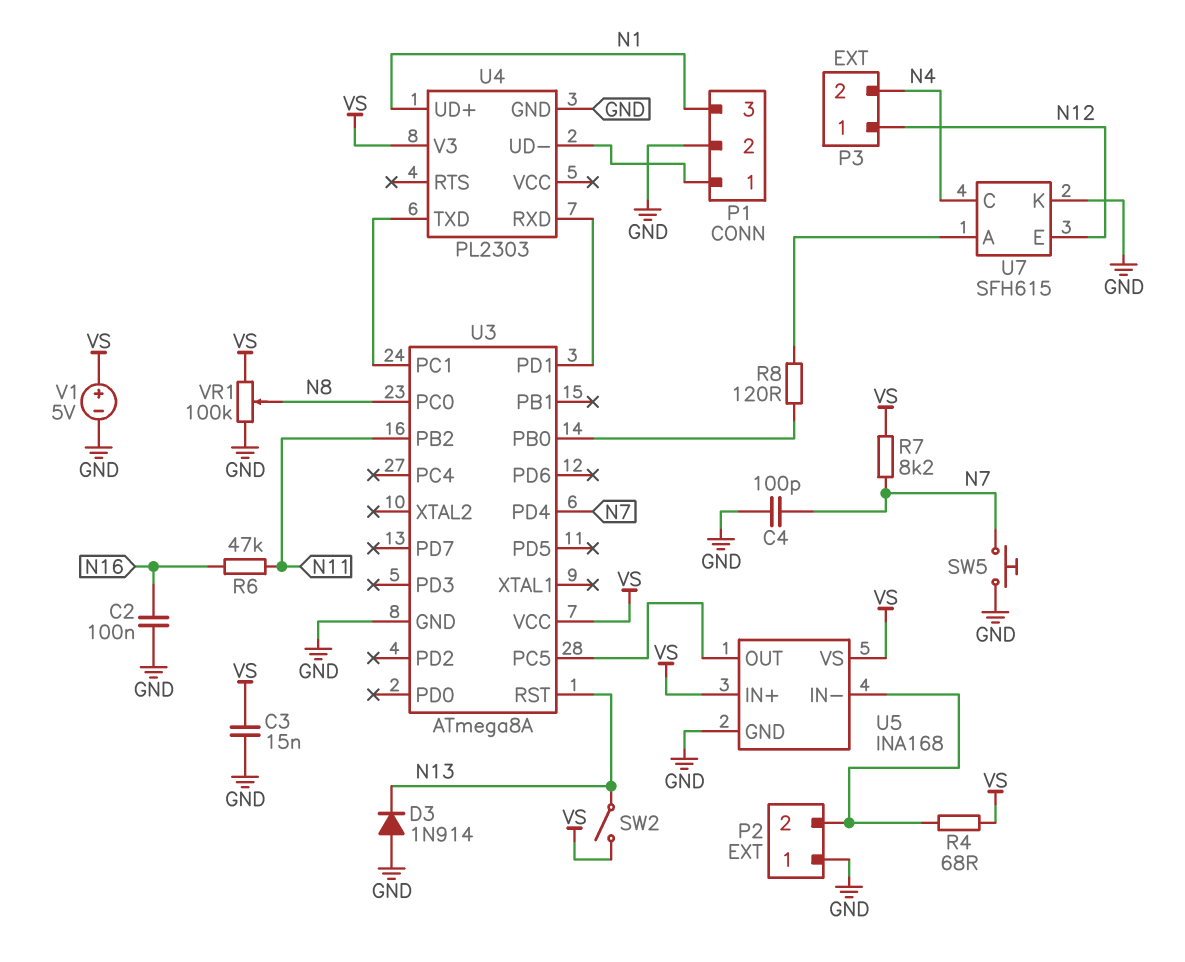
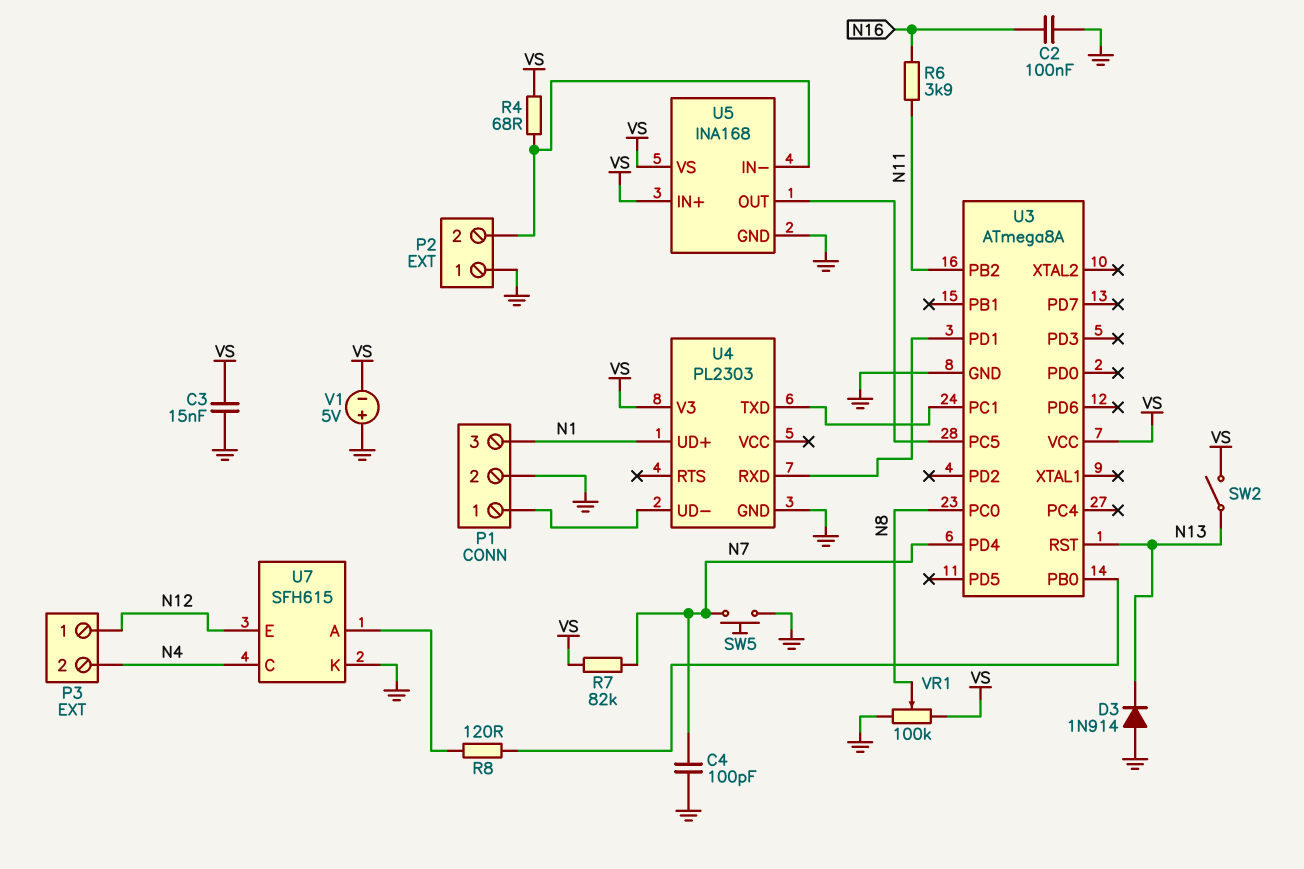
R6: 47k (N11, N16) -> 3.9k (N11, N16)
R7: 8.2k (N7, VS) -> 82k (N7, VS)
V1: 5V (plus VS, minus GND) -> 5V (plus GND, minus VS)

